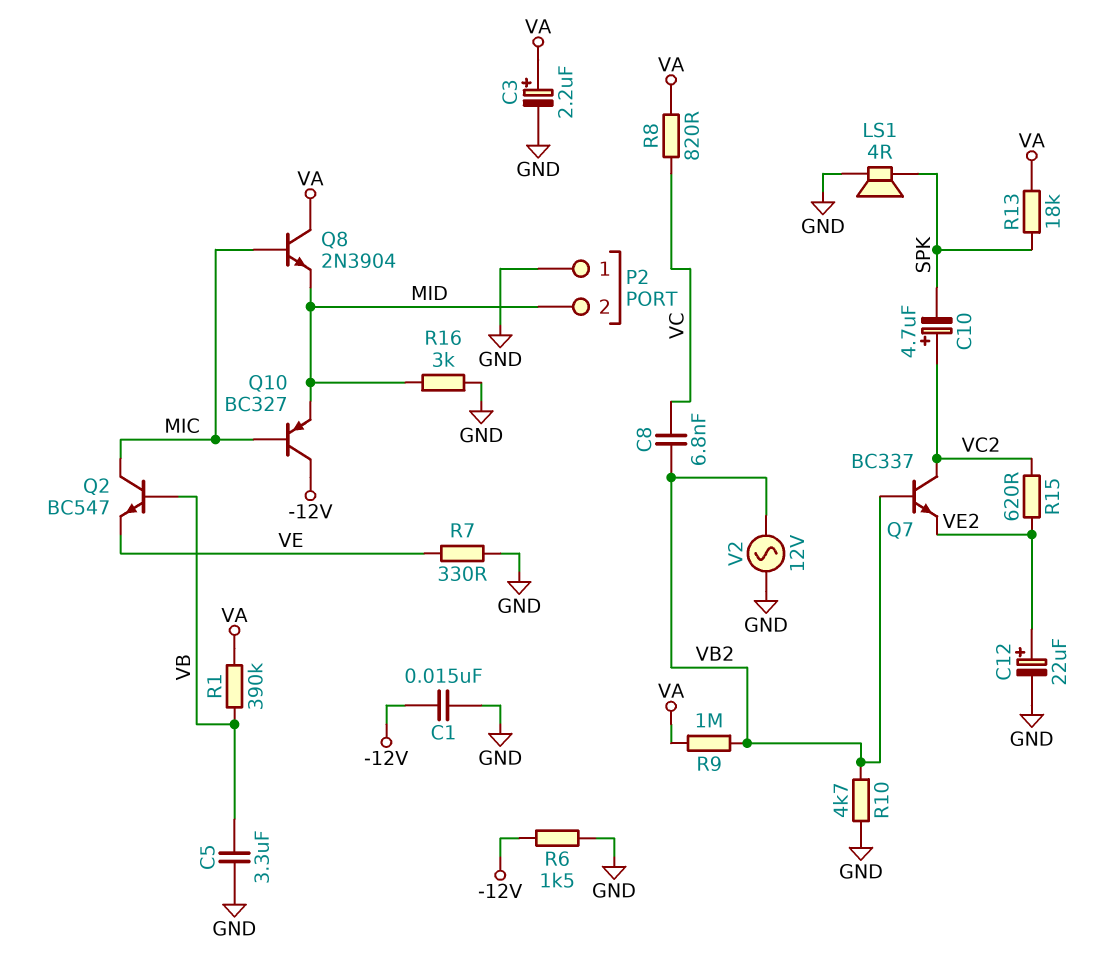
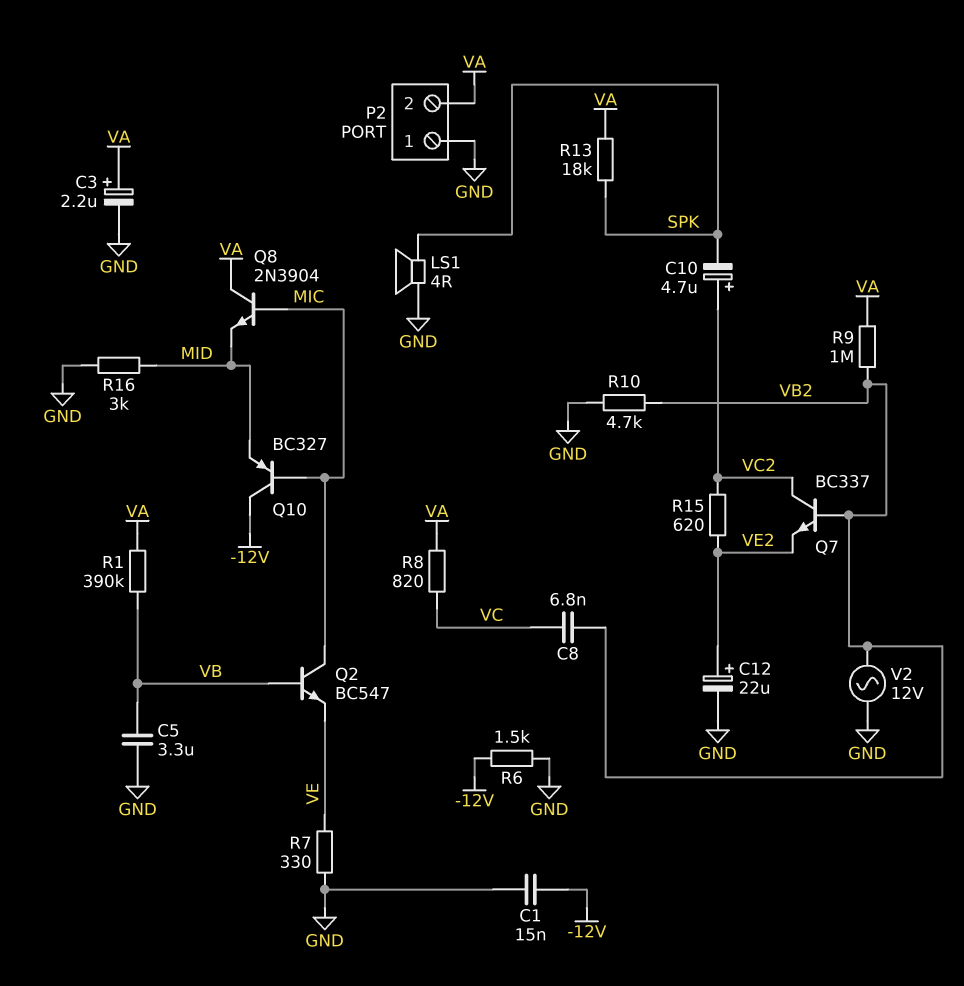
P2 pin 2: MID -> VA

